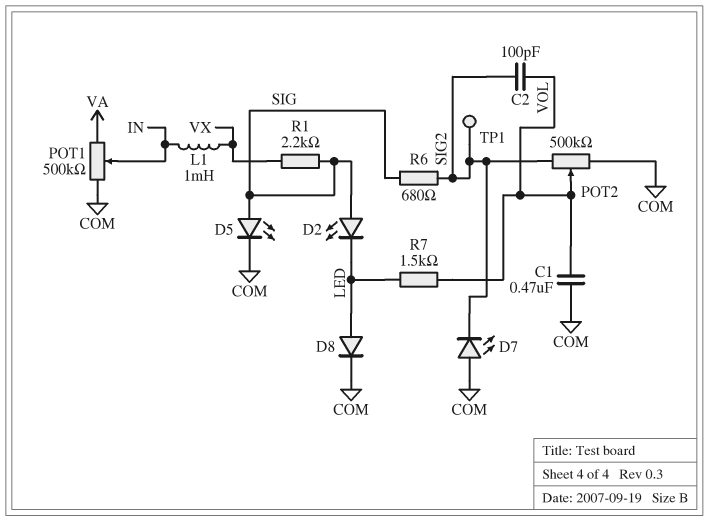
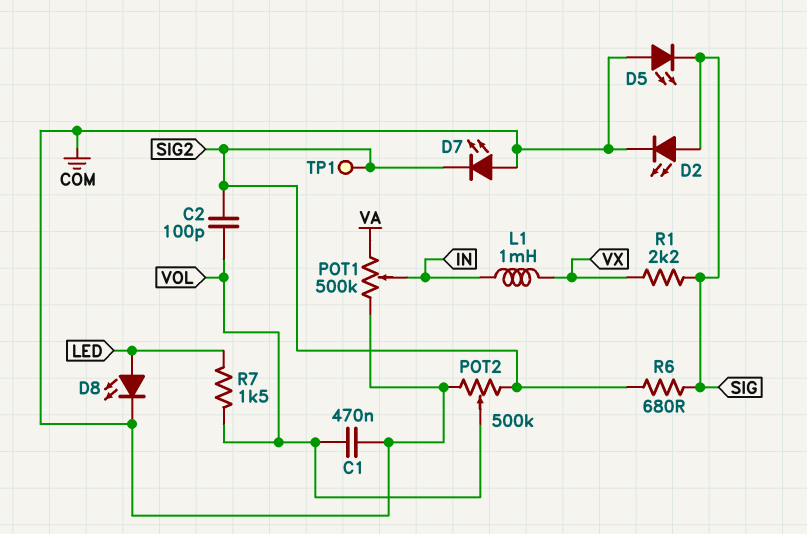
D2: LED (A SIG, K LED) -> LED (A SIG, K COM)
D5: LED (A SIG, K COM) -> LED (A COM, K SIG)
D8: diode (A LED, K COM) -> LED (A LED, K COM)

